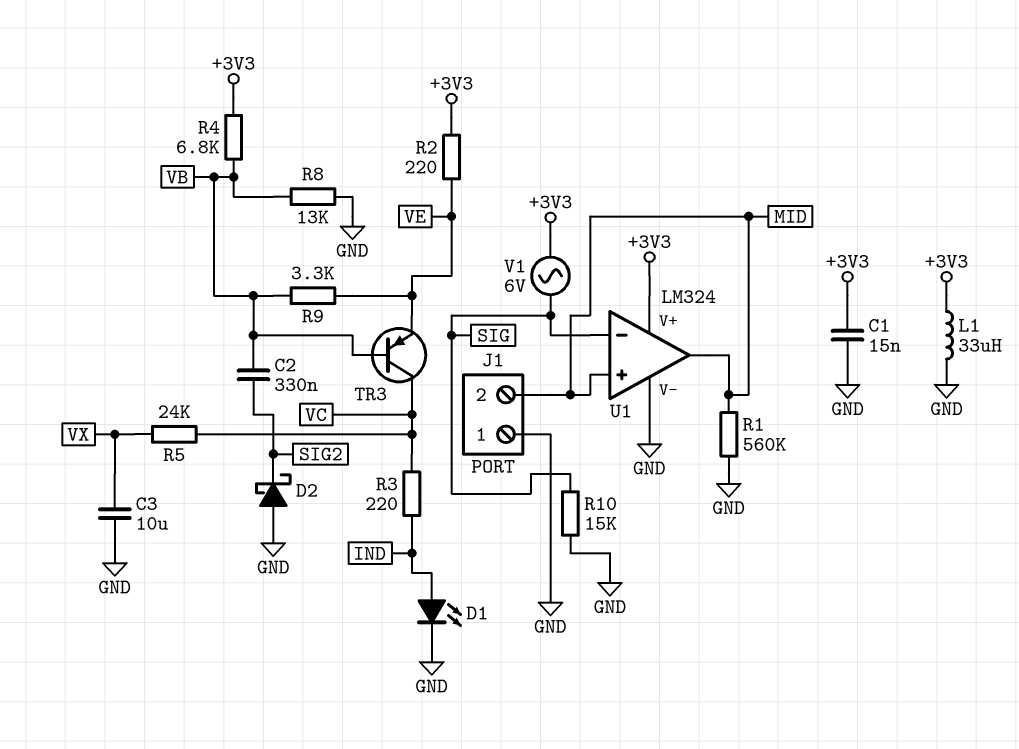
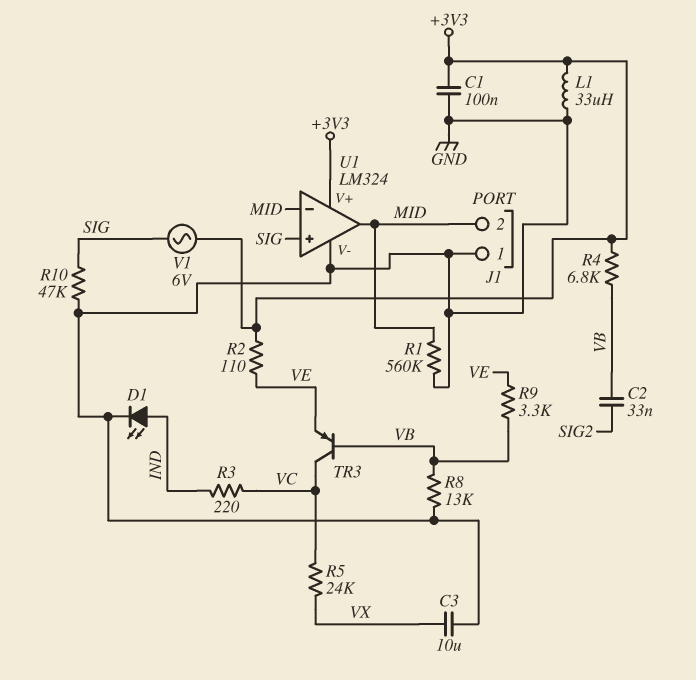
C1: 15nF (+3V3, GND) -> 100nF (+3V3, GND)
C2: 330nF (SIG2, VB) -> 33nF (SIG2, VB)
D2: schottky (A GND, K SIG2) -> none
R2: 220 (+3V3, VE) -> 110 (+3V3, VE)
R10: 15k (GND, SIG) -> 47k (GND, SIG)
U1 pin in+: MID -> SIG
U1 pin in-: SIG -> MID

